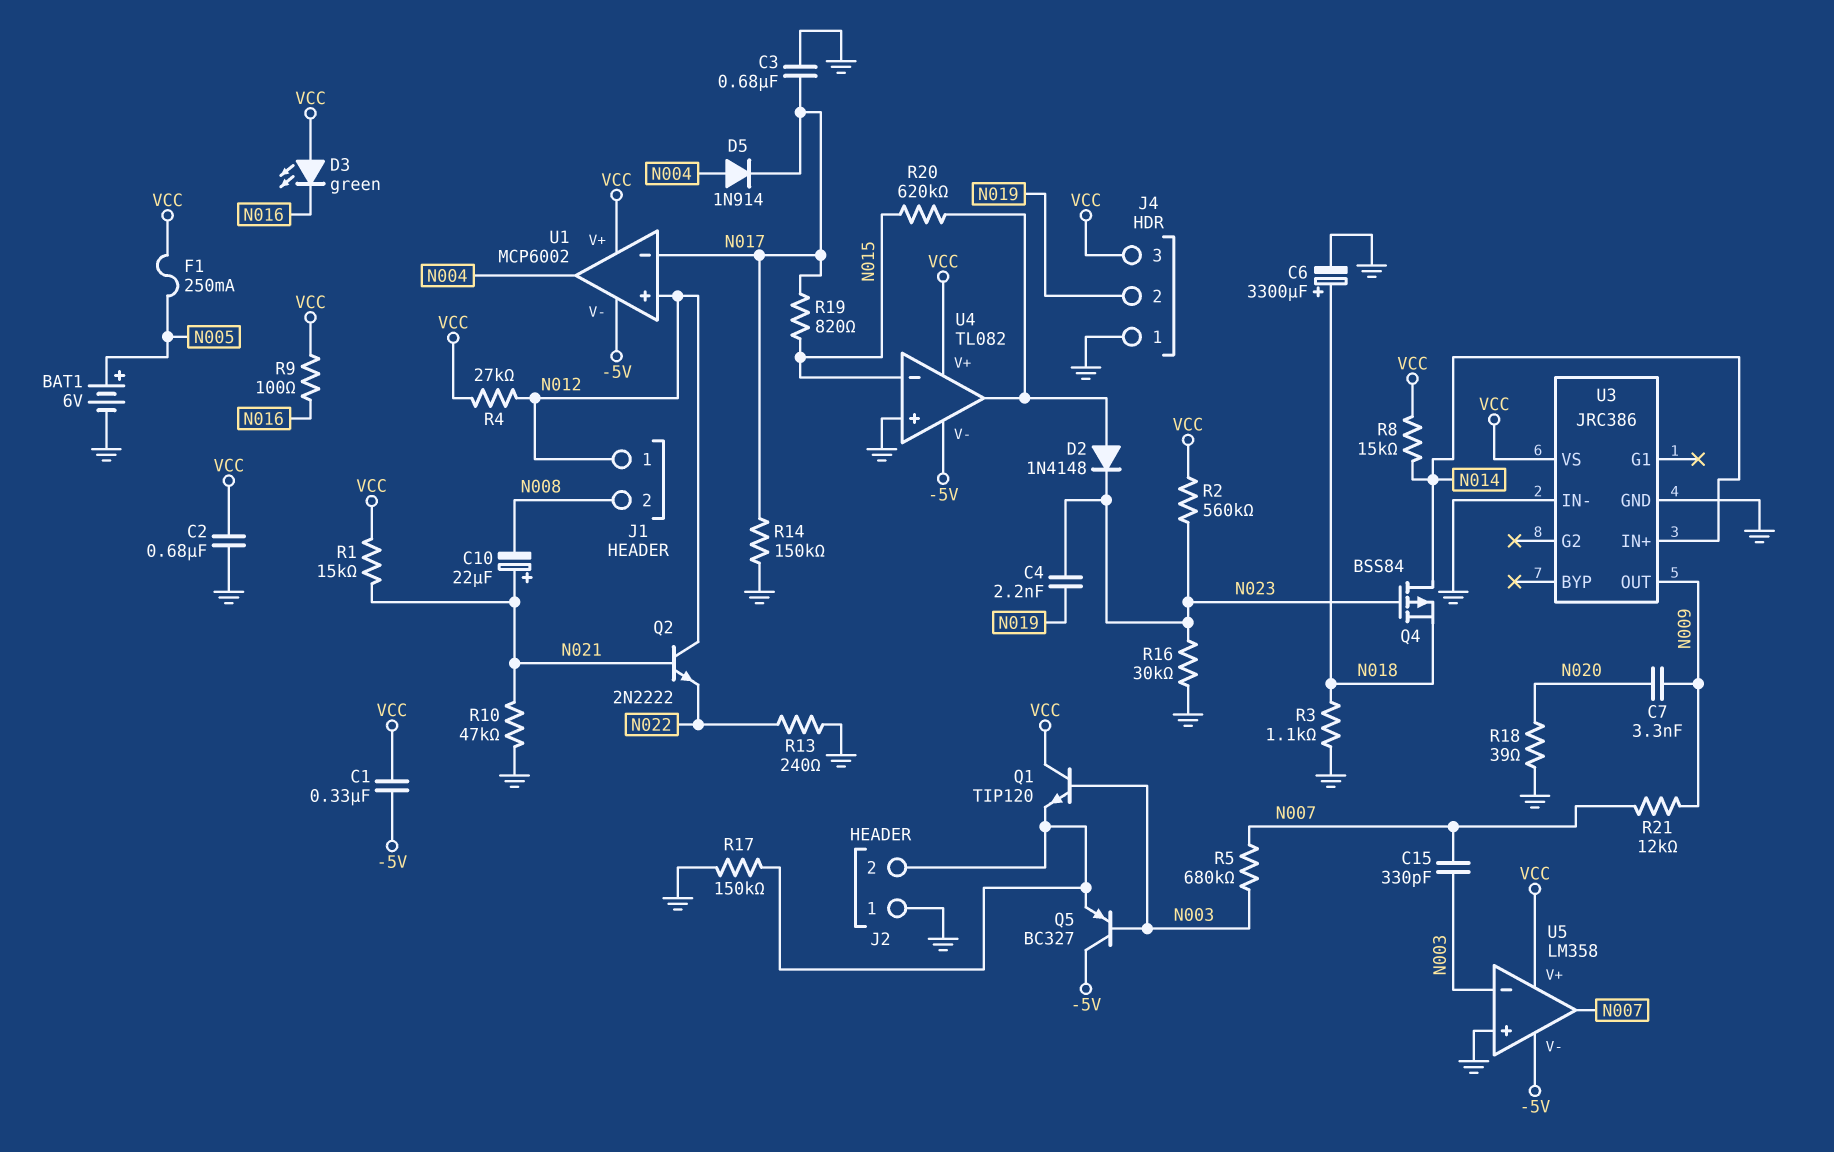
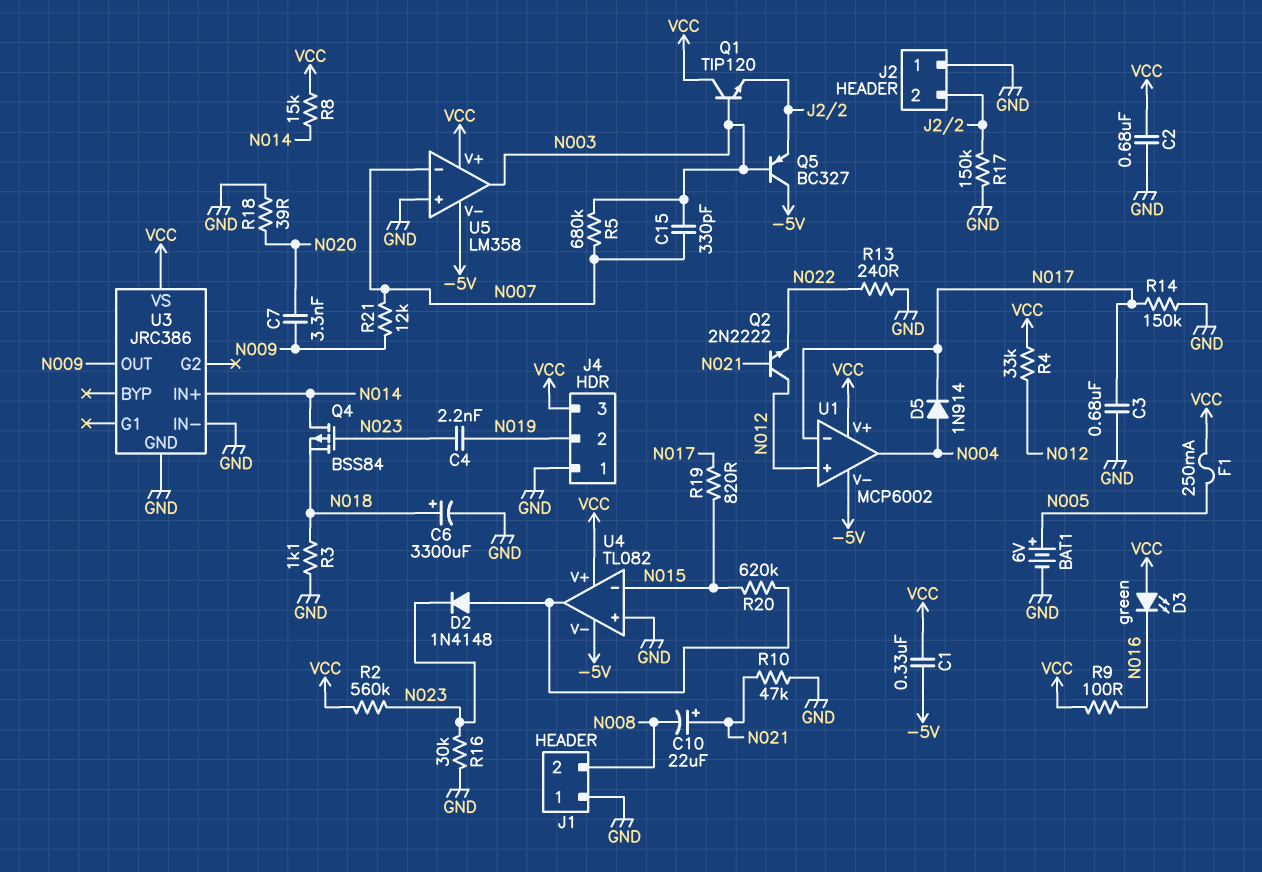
J1 pin 1: N012 -> GND
R1: 15k (N021, VCC) -> none
R4: 27k (N012, VCC) -> 33k (N012, VCC)
U5 pin in-: N003 -> N007
U5 pin out: N007 -> N003

